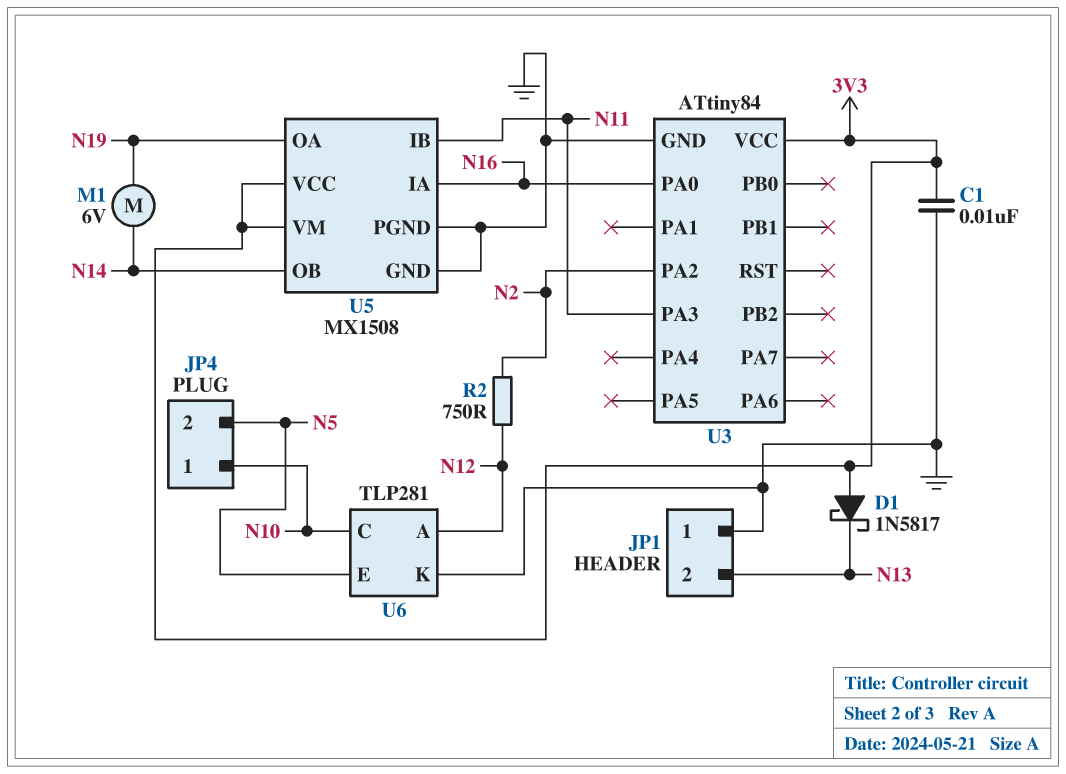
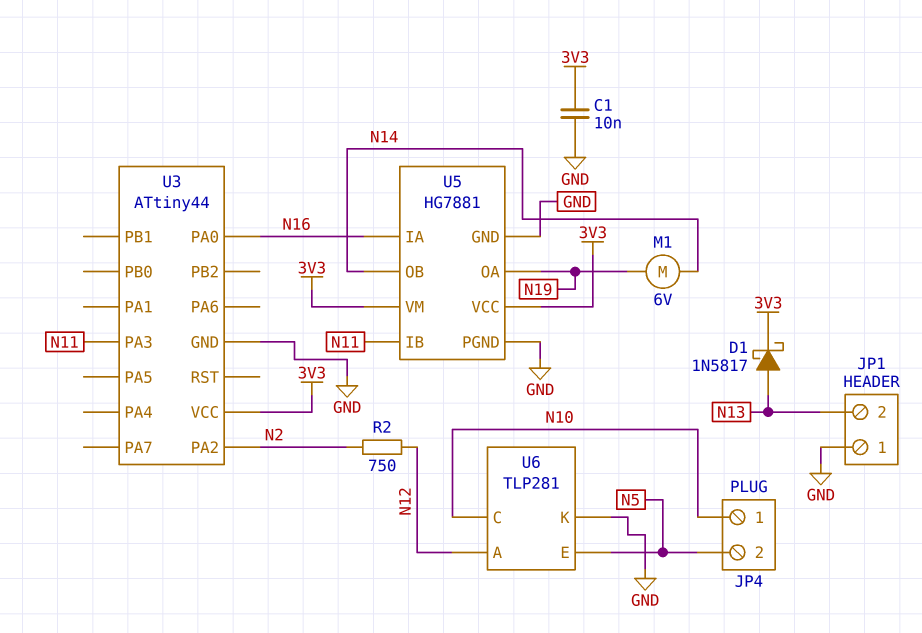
D1: schottky 1N5817 (A 3V3, K N13) -> schottky 1N5817 (A N13, K 3V3)
U3: ATtiny84 -> ATtiny44
U5: MX1508 -> HG7881

